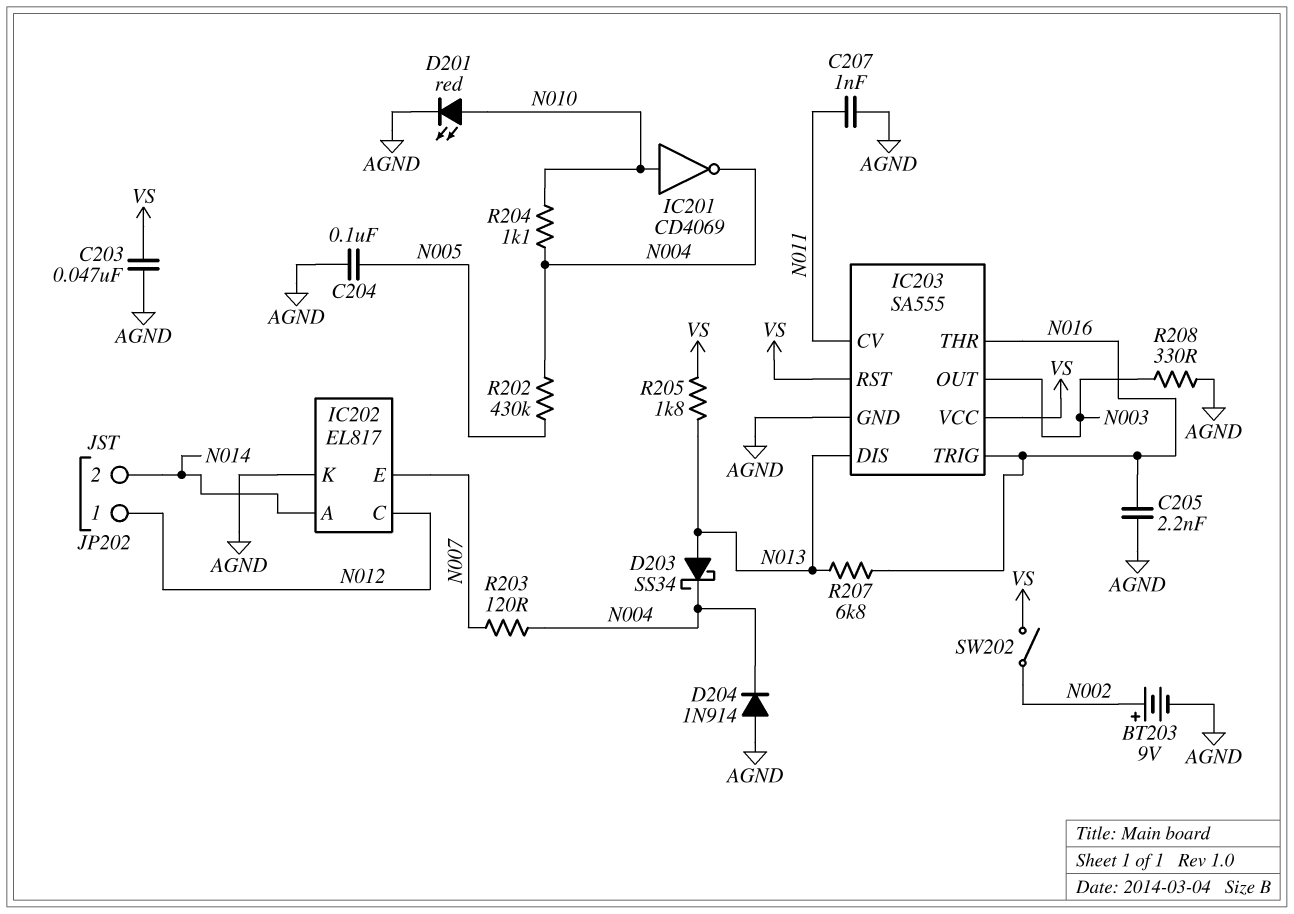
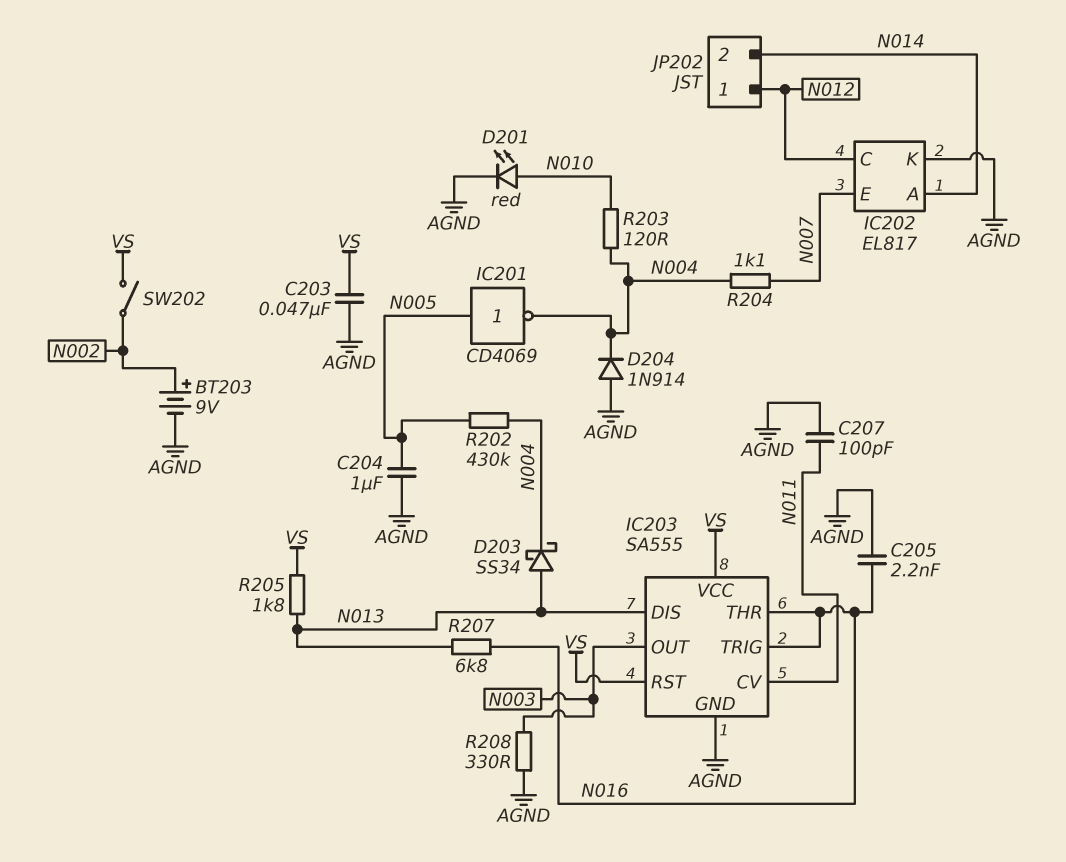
C204: 100nF (AGND, N005) -> 1uF (AGND, N005)
C207: 1nF (AGND, N011) -> 100pF (AGND, N011)
IC201: NOT CD4069 (in N010, out N004) -> NOT CD4069 (in N005, out N004)
R203: 120 (N004, N007) -> 120 (N004, N010)
R204: 1.1k (N004, N010) -> 1.1k (N004, N007)

